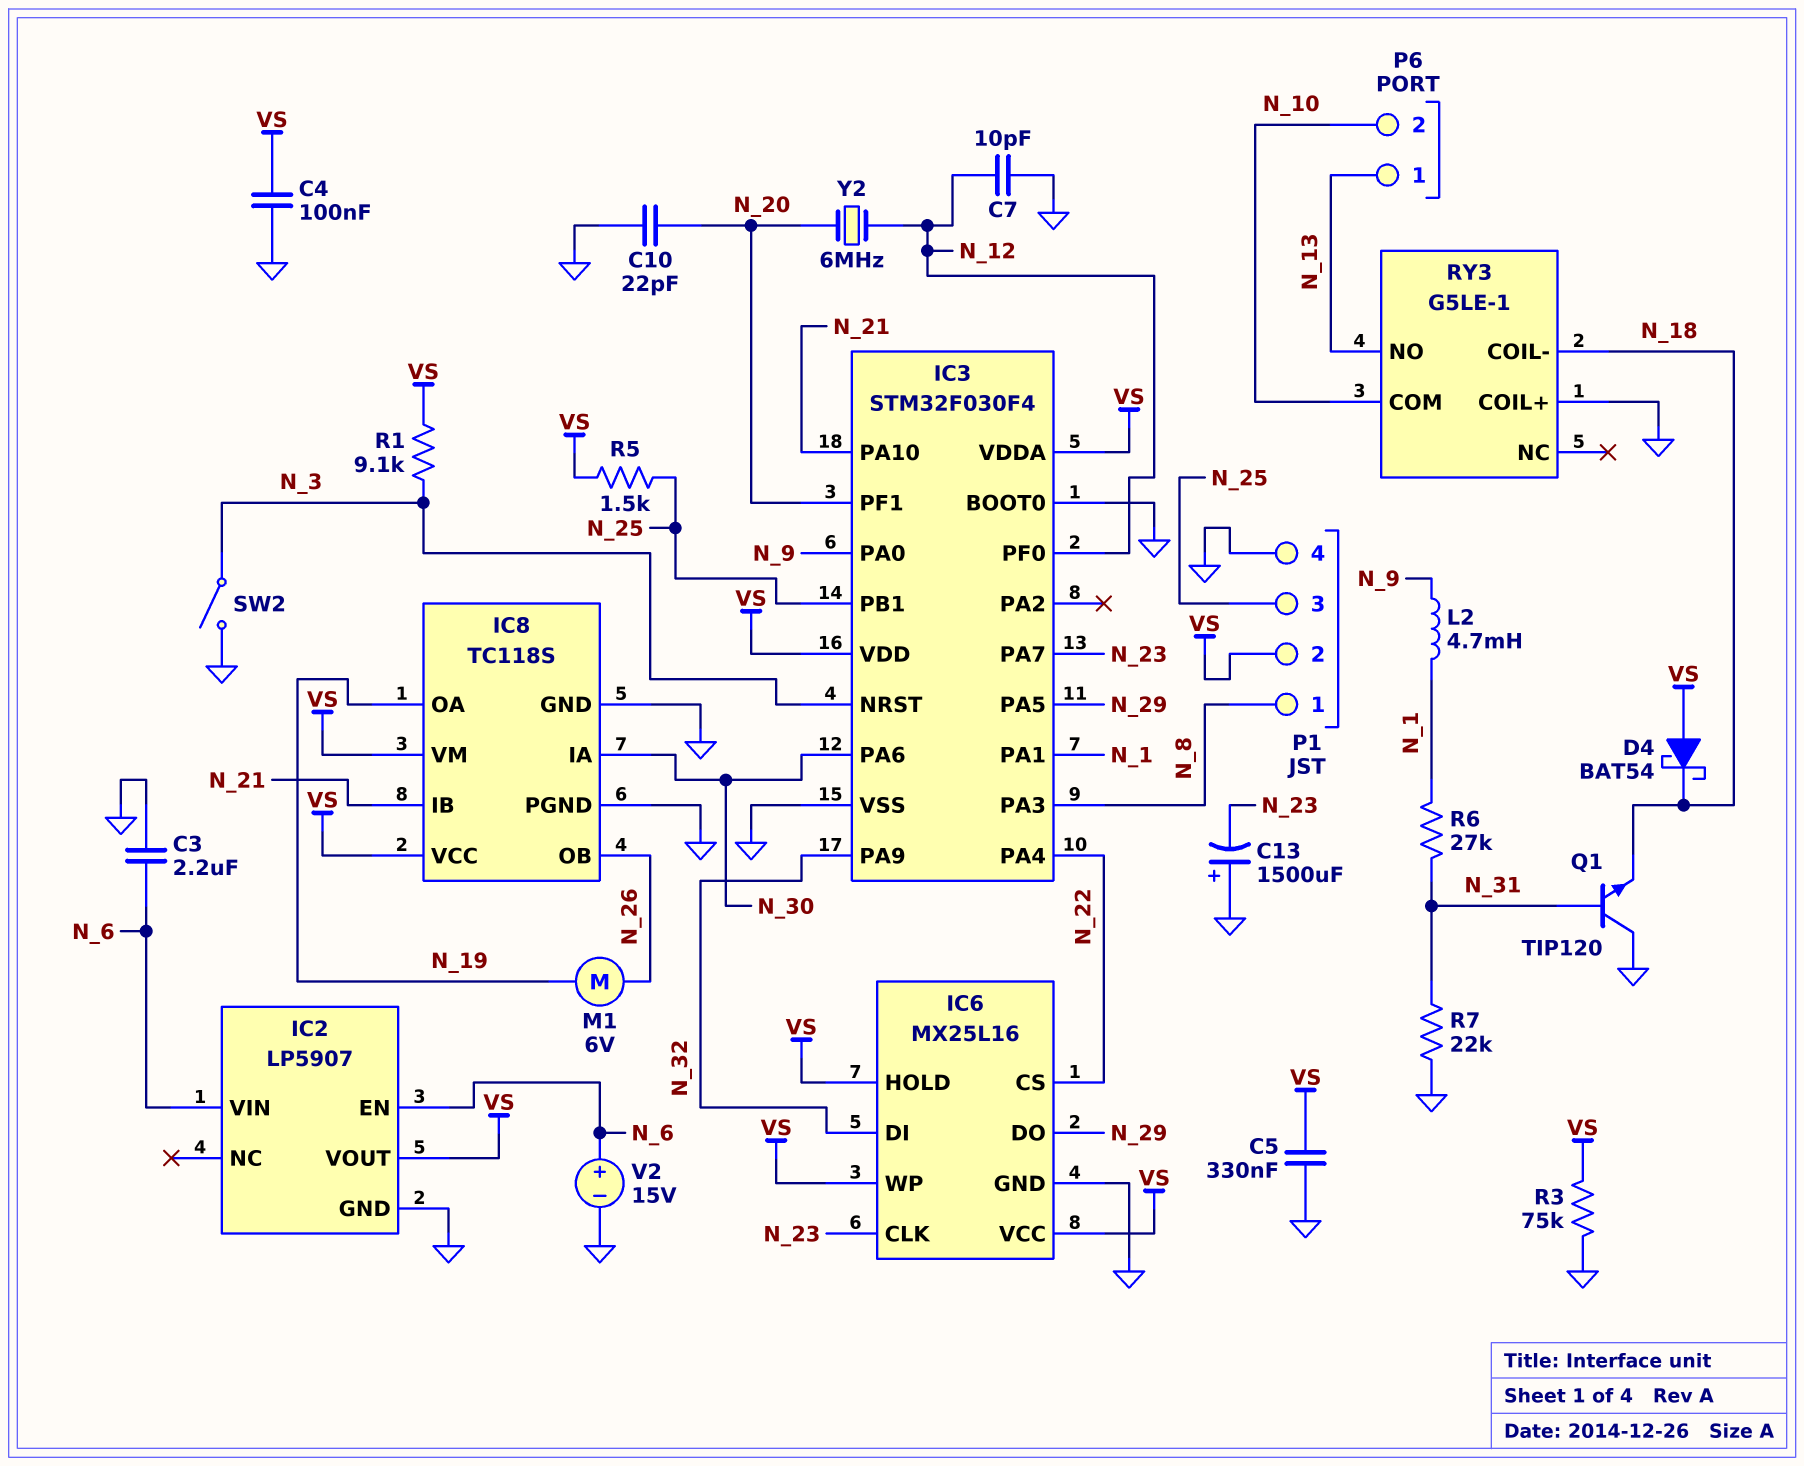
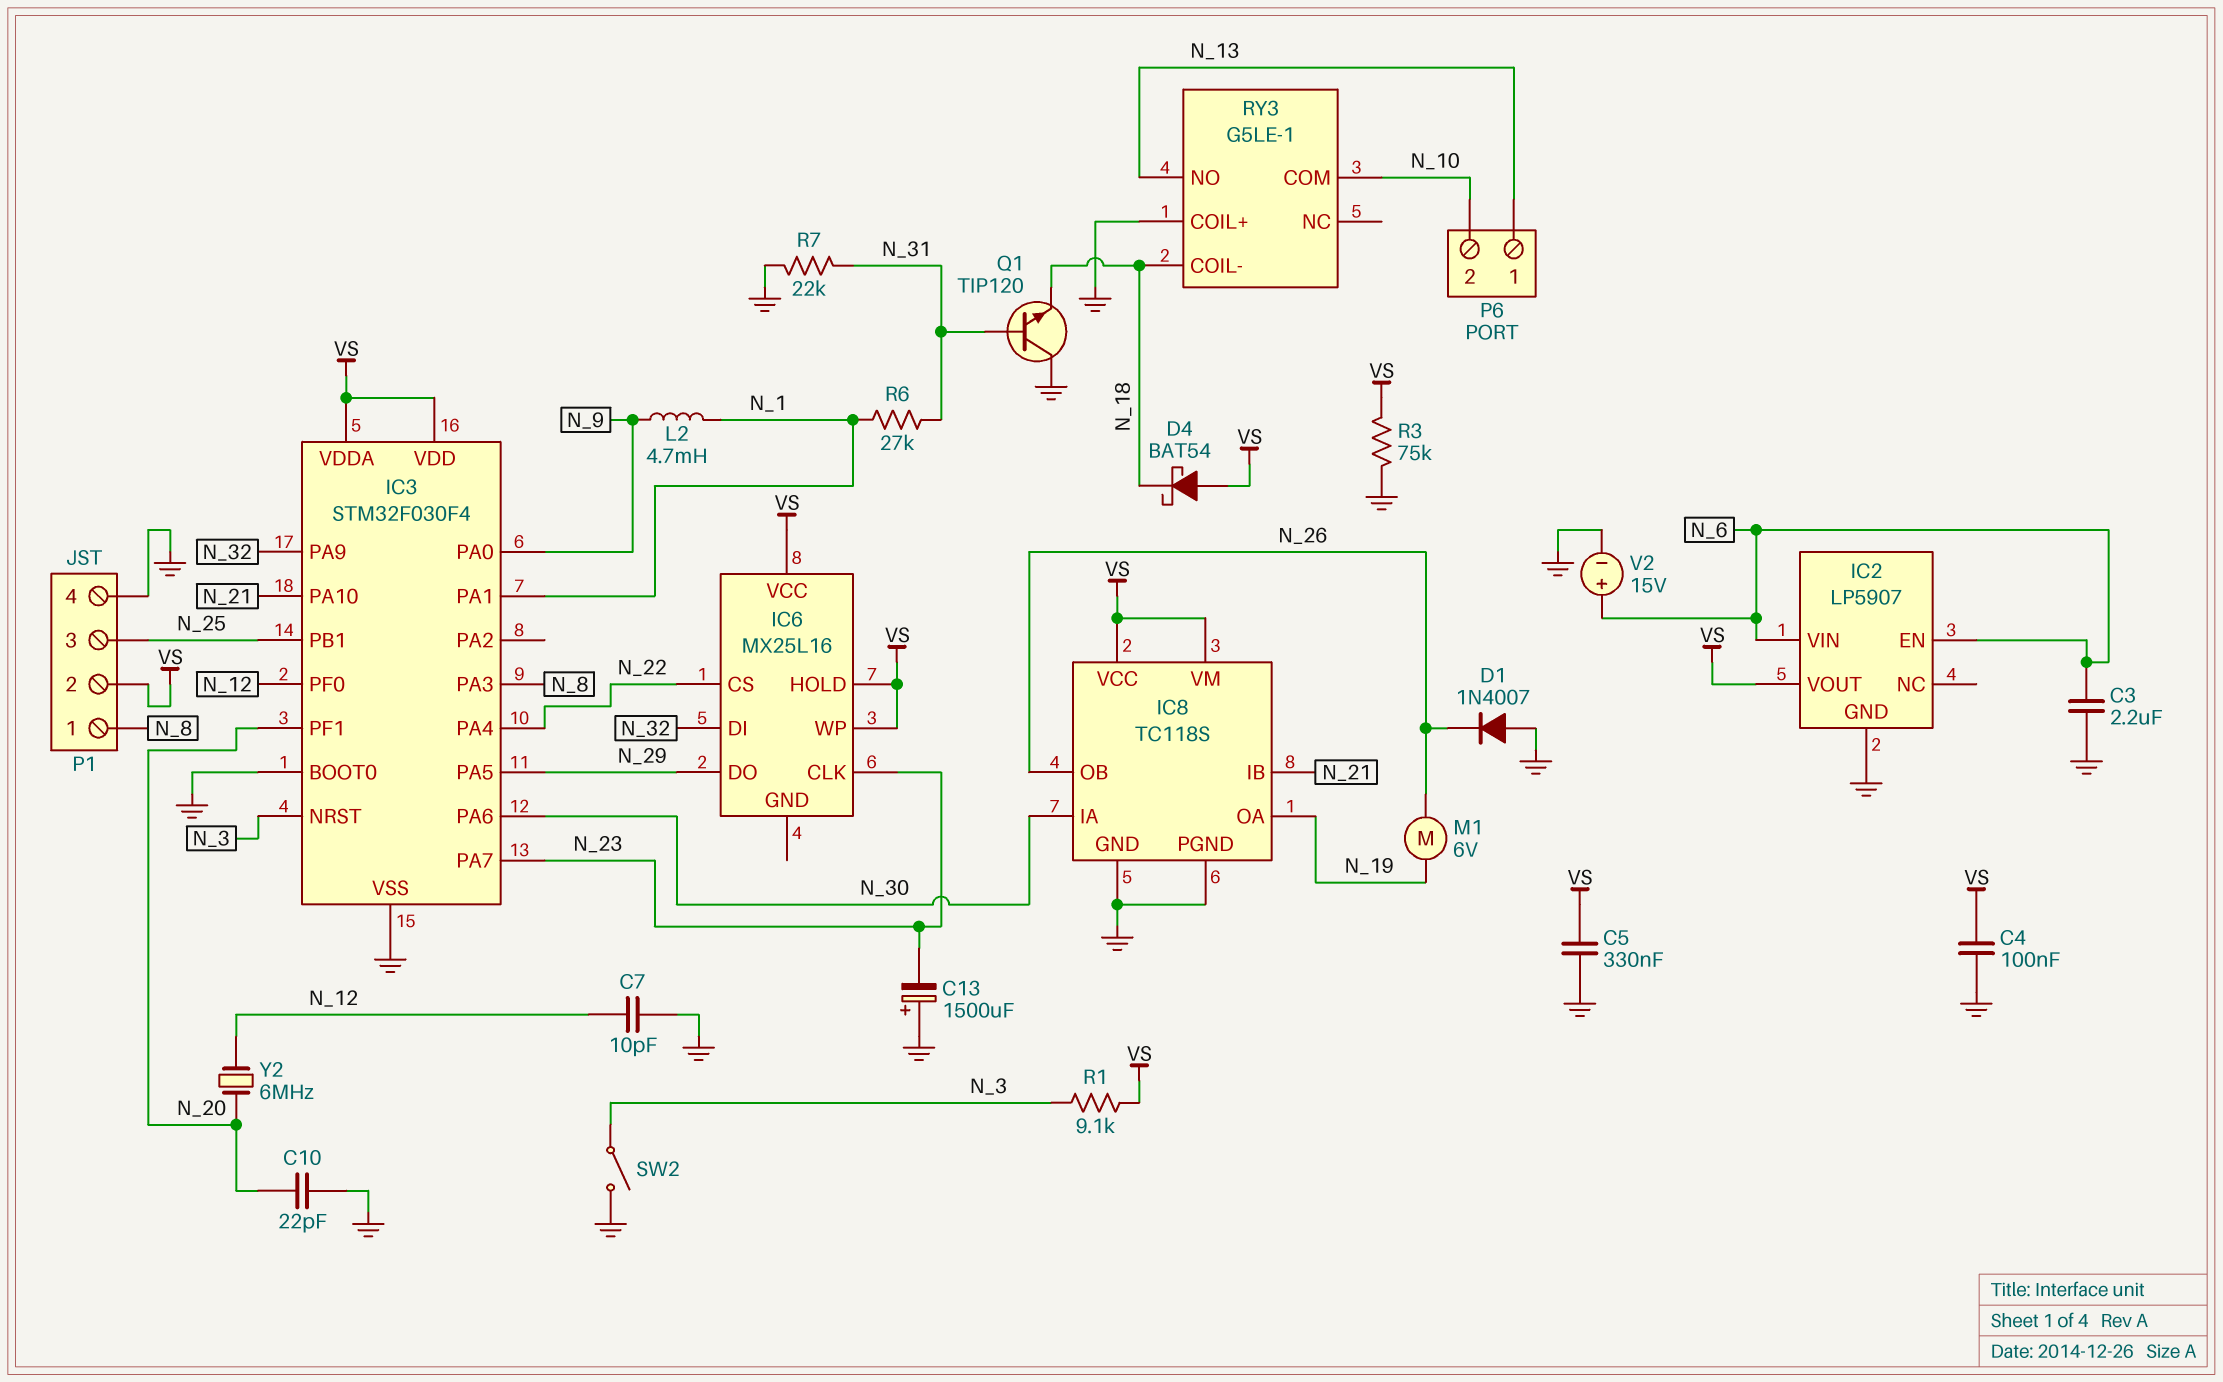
D1: none -> diode 1N4007 (A GND, K N_26)
IC6 pin GND: GND -> none
R5: 1.5k (N_25, VS) -> none

